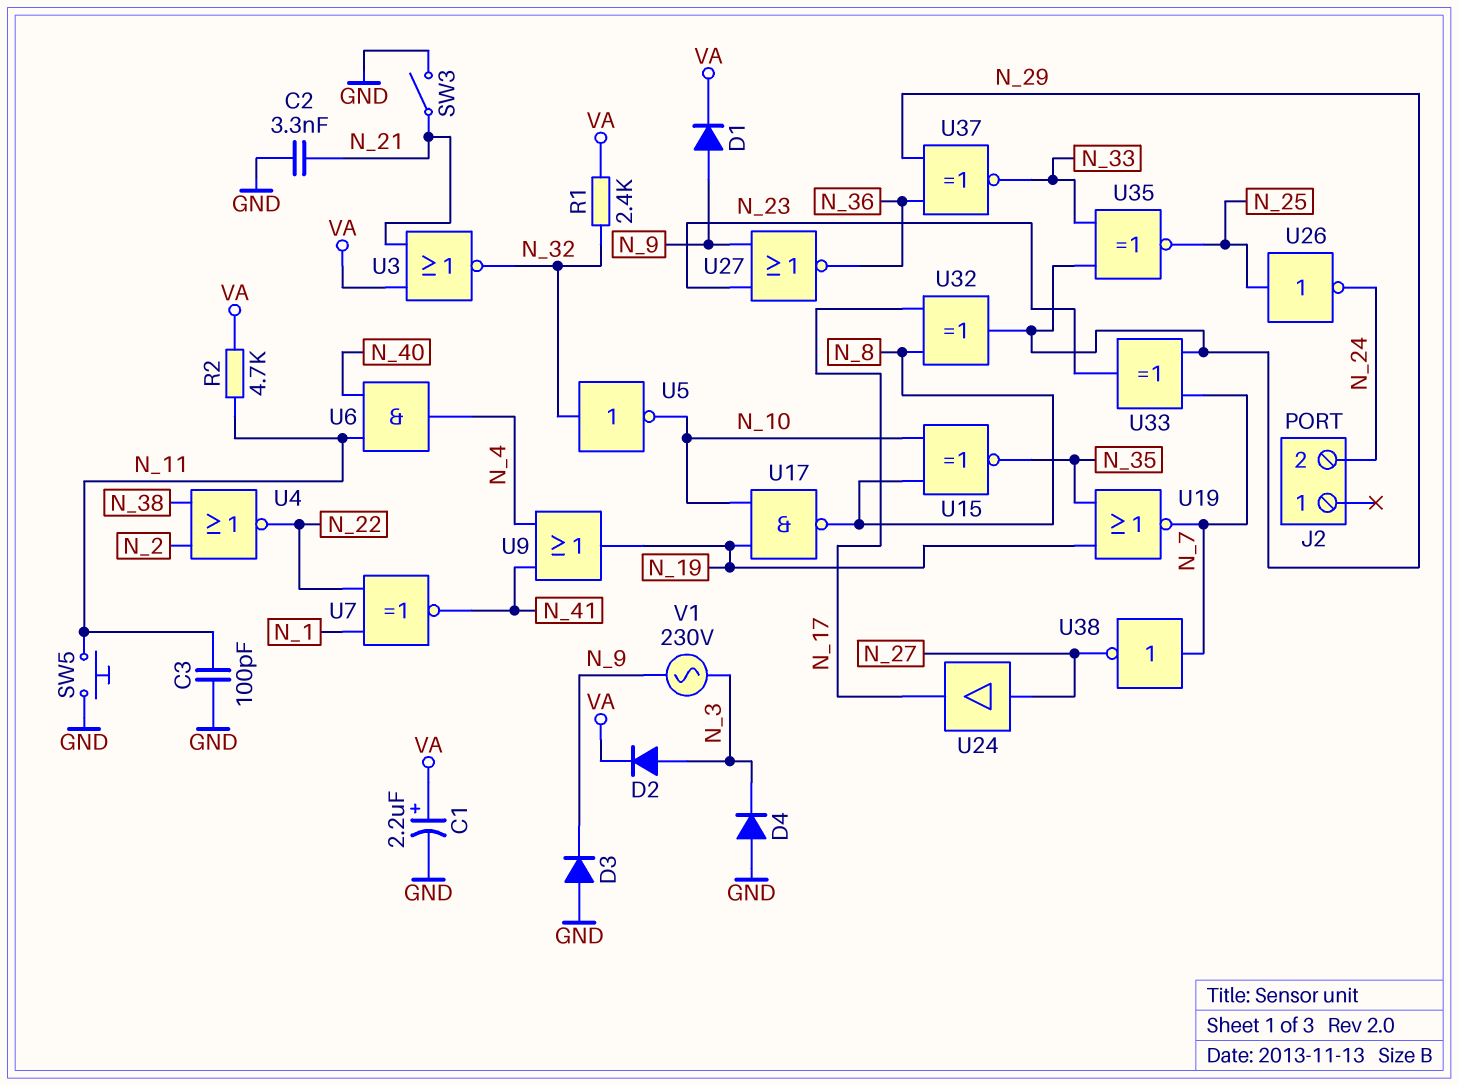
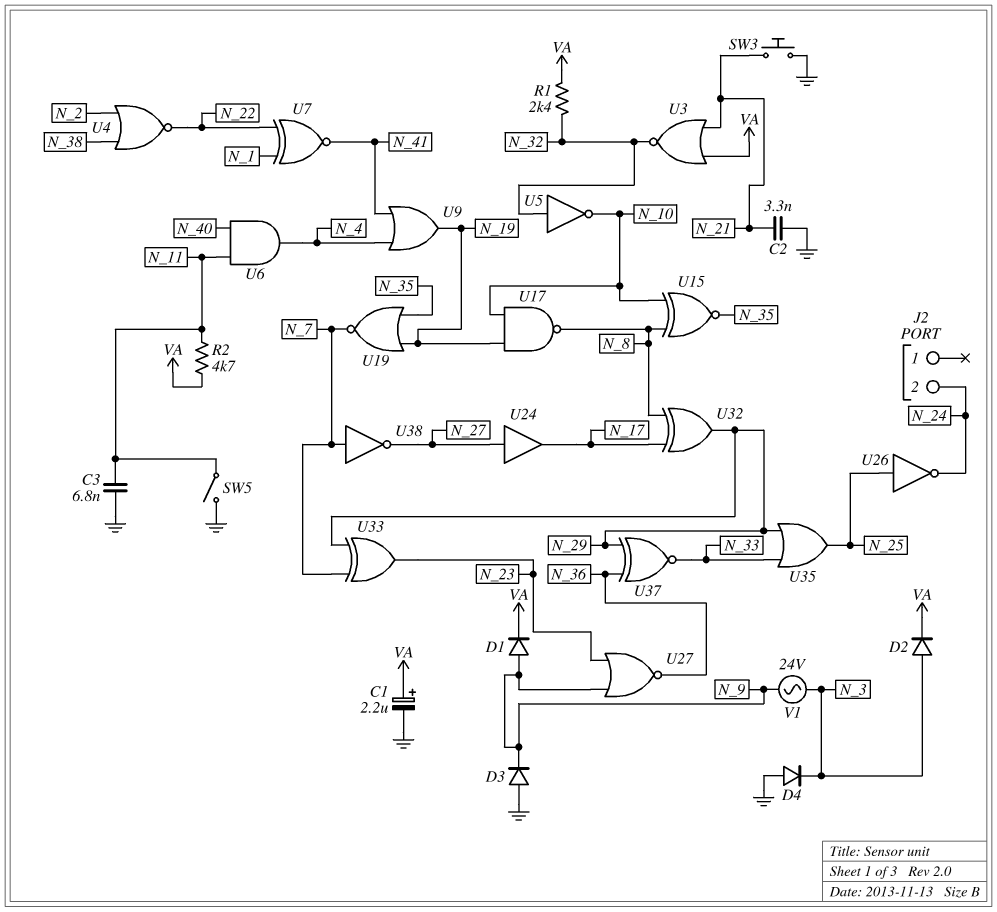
C3: 100pF (GND, N_11) -> 6.8nF (GND, N_11)
SW3: switch (GND, N_21) -> button (GND, N_21)
SW5: button (GND, N_11) -> switch (GND, N_11)
U35: XNOR (in N_29, in N_33, out N_25) -> OR (in N_29, in N_33, out N_25)
V1: AC 230V (N_3, N_9) -> AC 24V (N_3, N_9)

